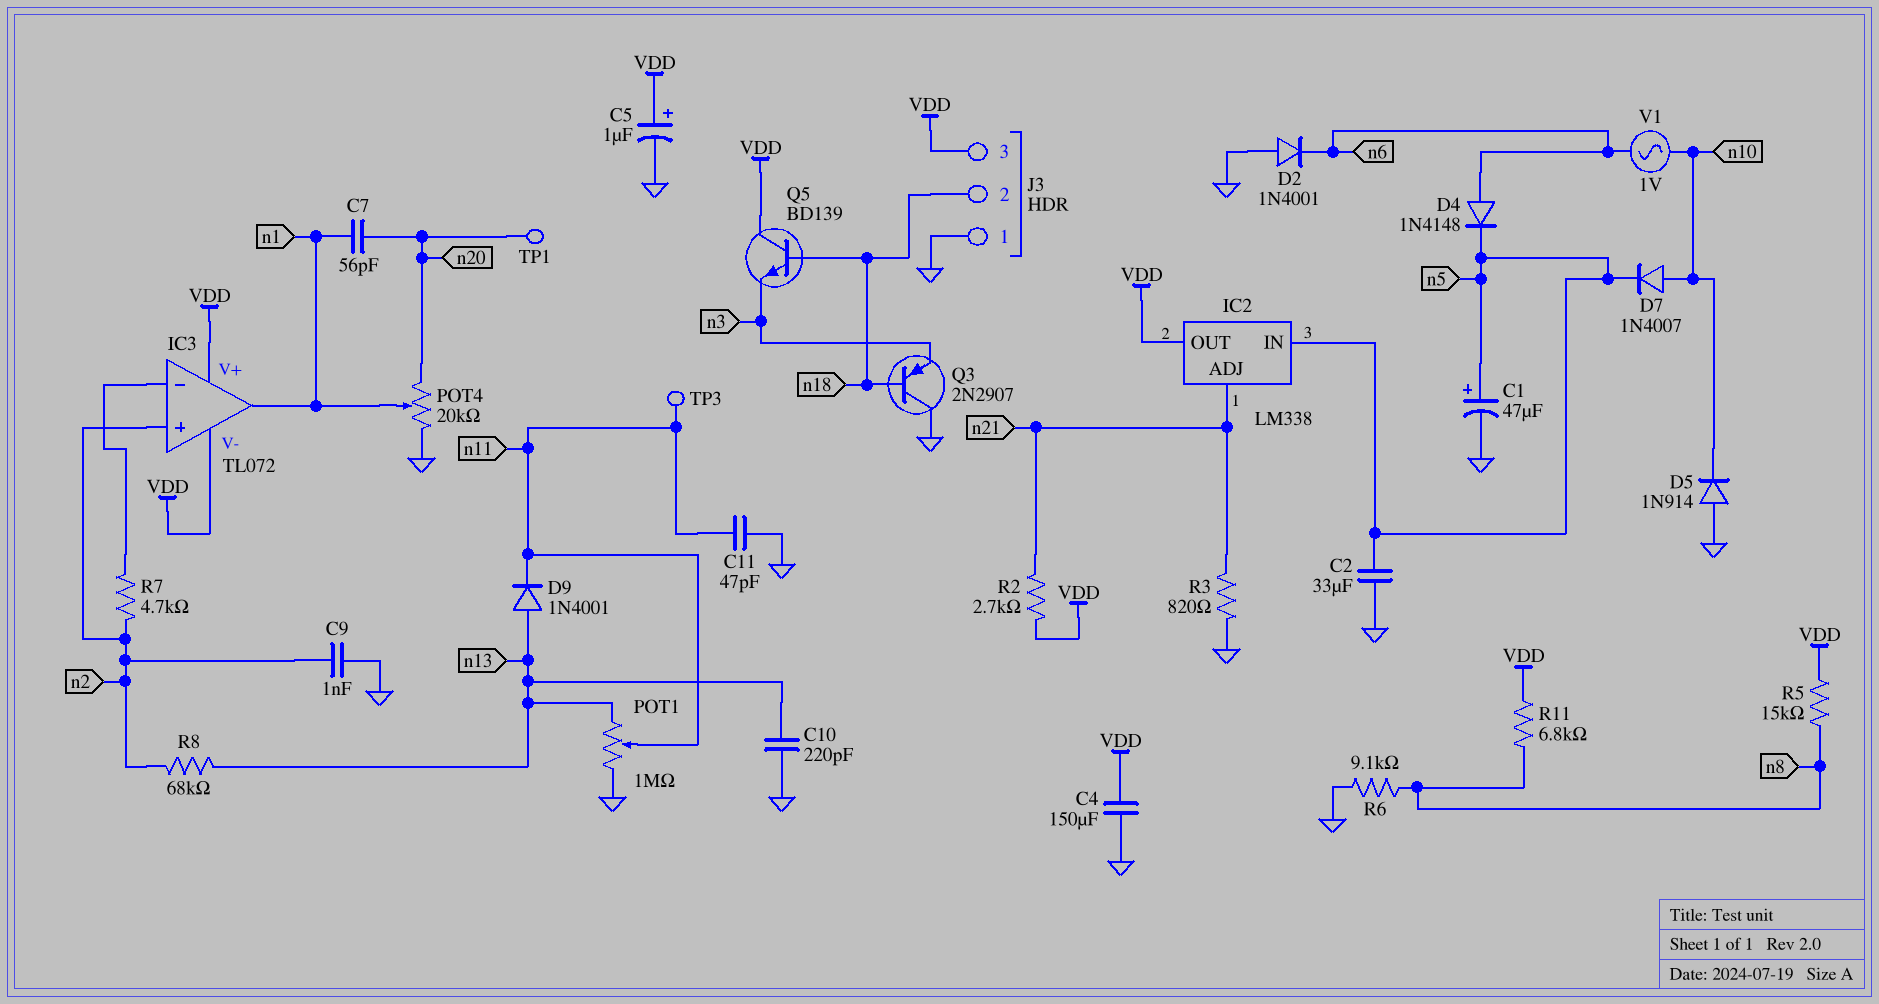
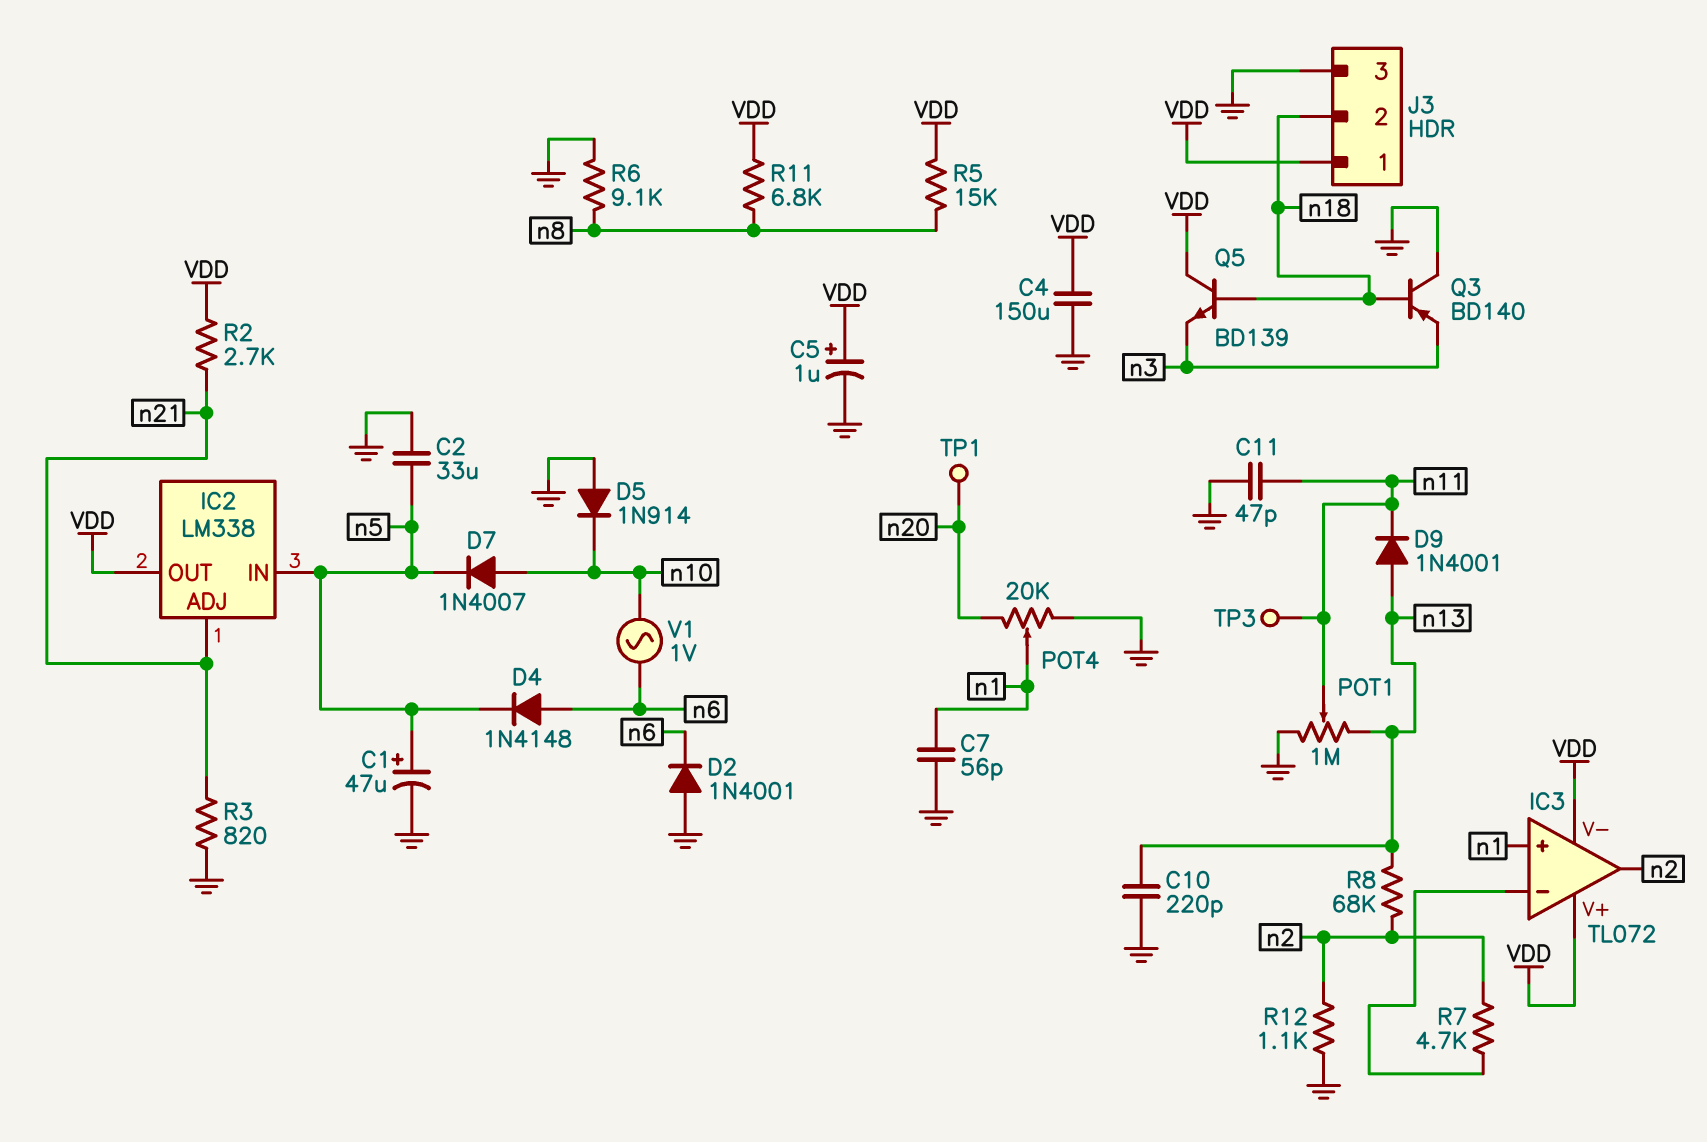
C7: 56pF (n1, n20) -> 56pF (GND, n1)
C9: 1nF (GND, n2) -> none
IC3 pin in+: n2 -> n1
IC3 pin out: n1 -> n2
J3 pin 1: GND -> VDD
J3 pin 3: VDD -> GND
Q3: PNP 2N2907 (B n18, C GND, E n3) -> PNP BD140 (B n18, C GND, E n3)
R12: none -> 1.1k (GND, n2)

